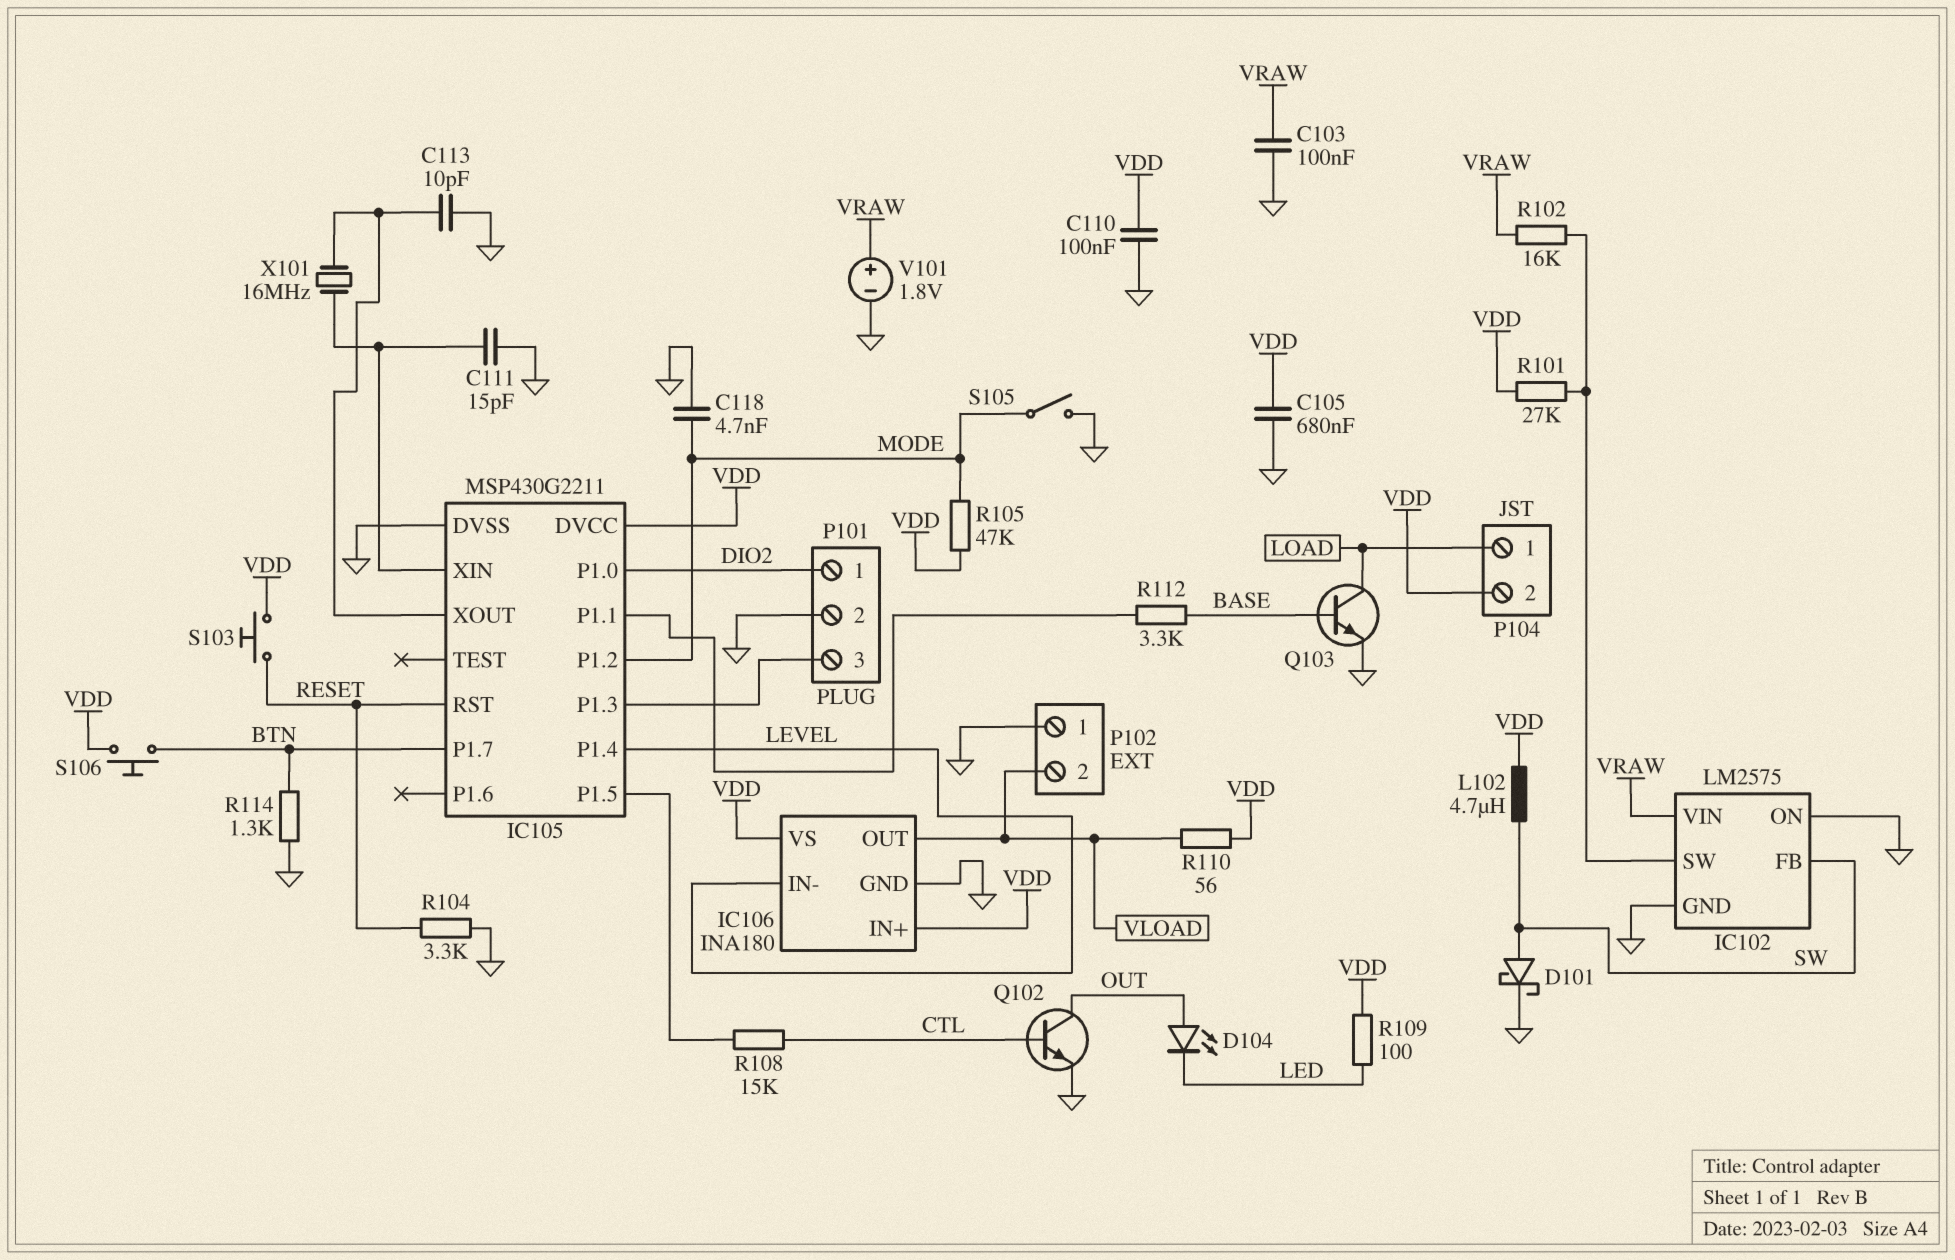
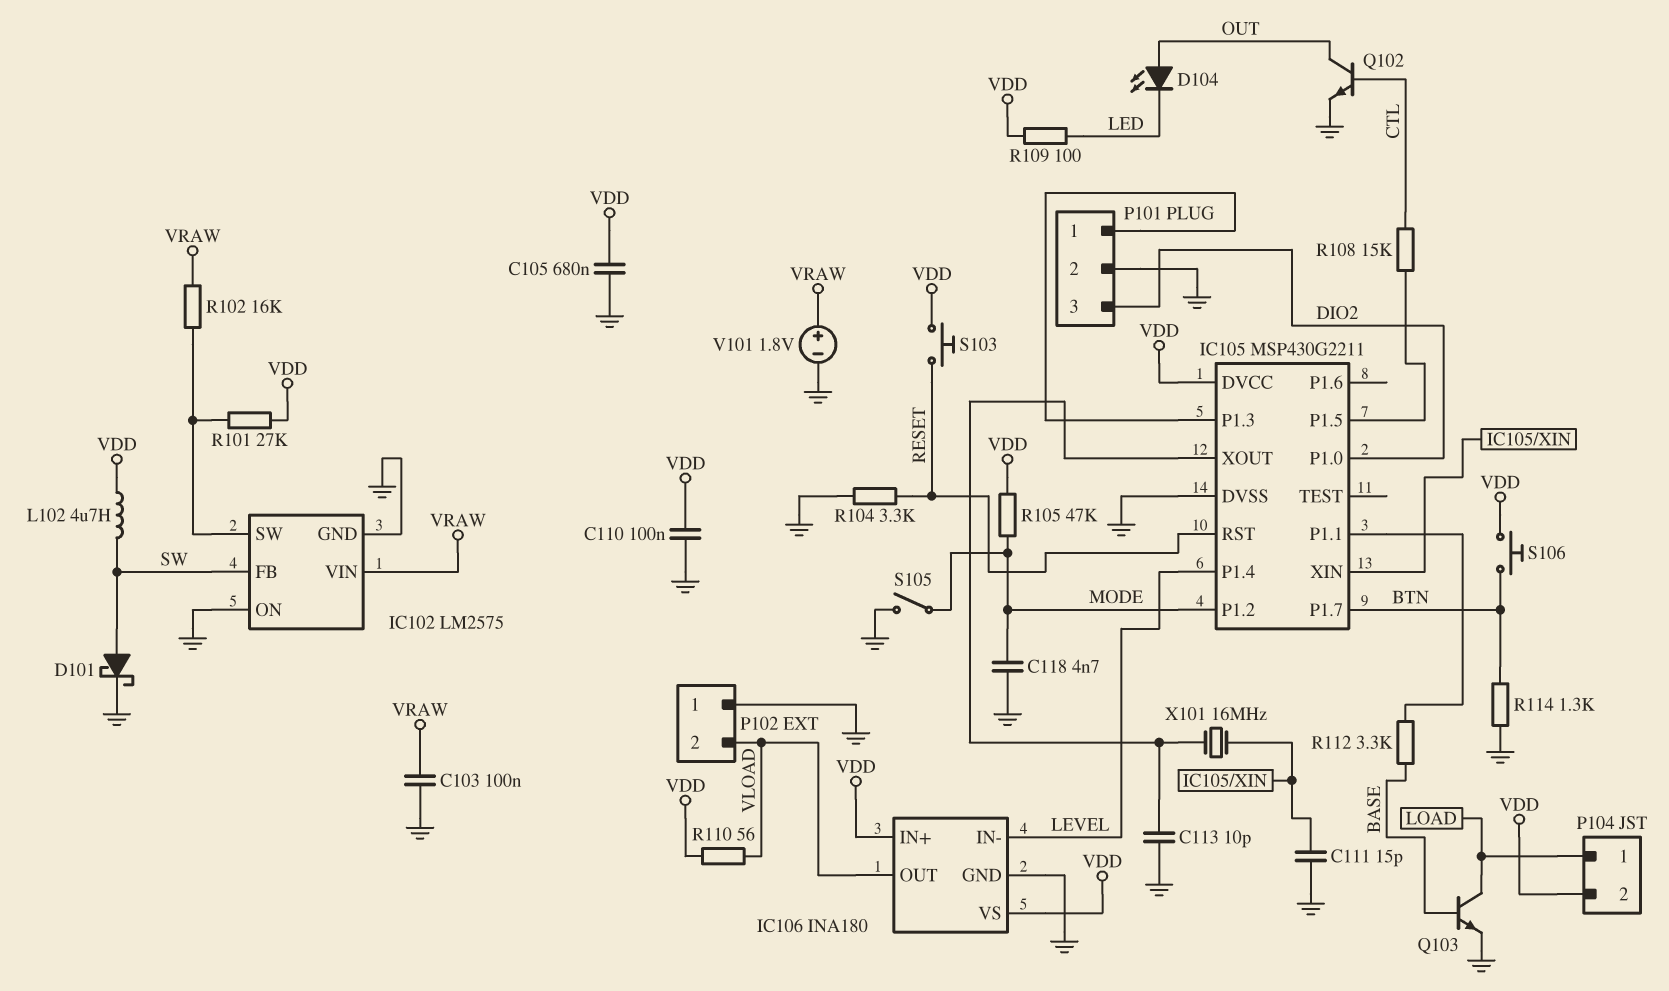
P101 pin 1: DIO2 -> IC105/P1.3
P101 pin 3: IC105/P1.3 -> DIO2

